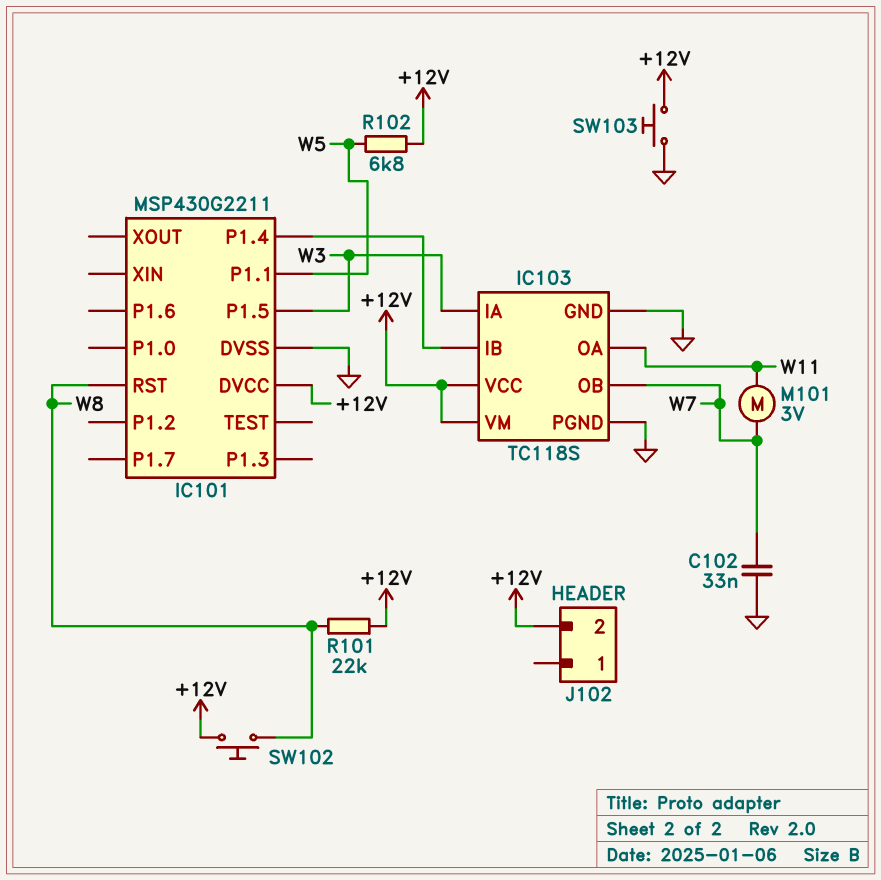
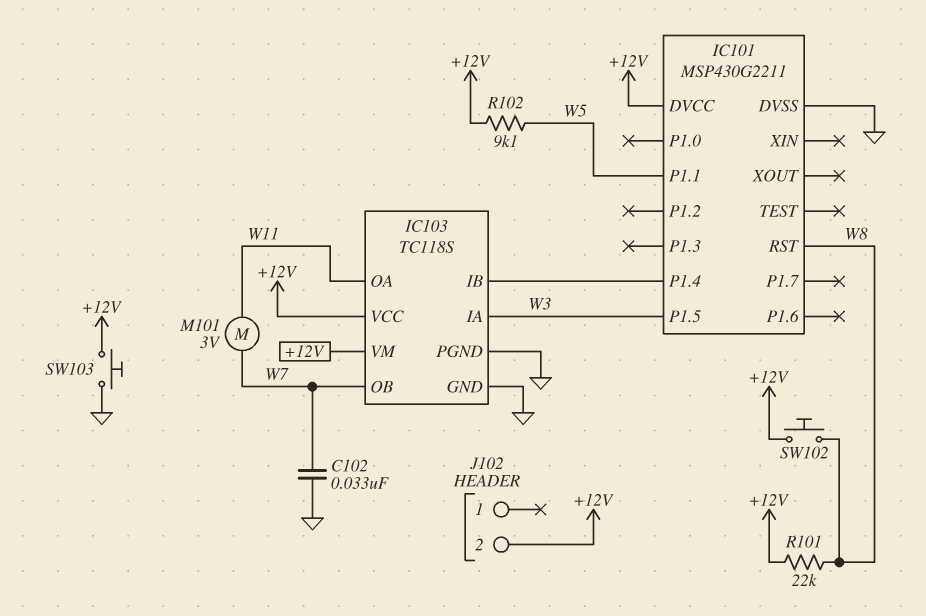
R102: 6.8k (+12V, W5) -> 9.1k (+12V, W5)

